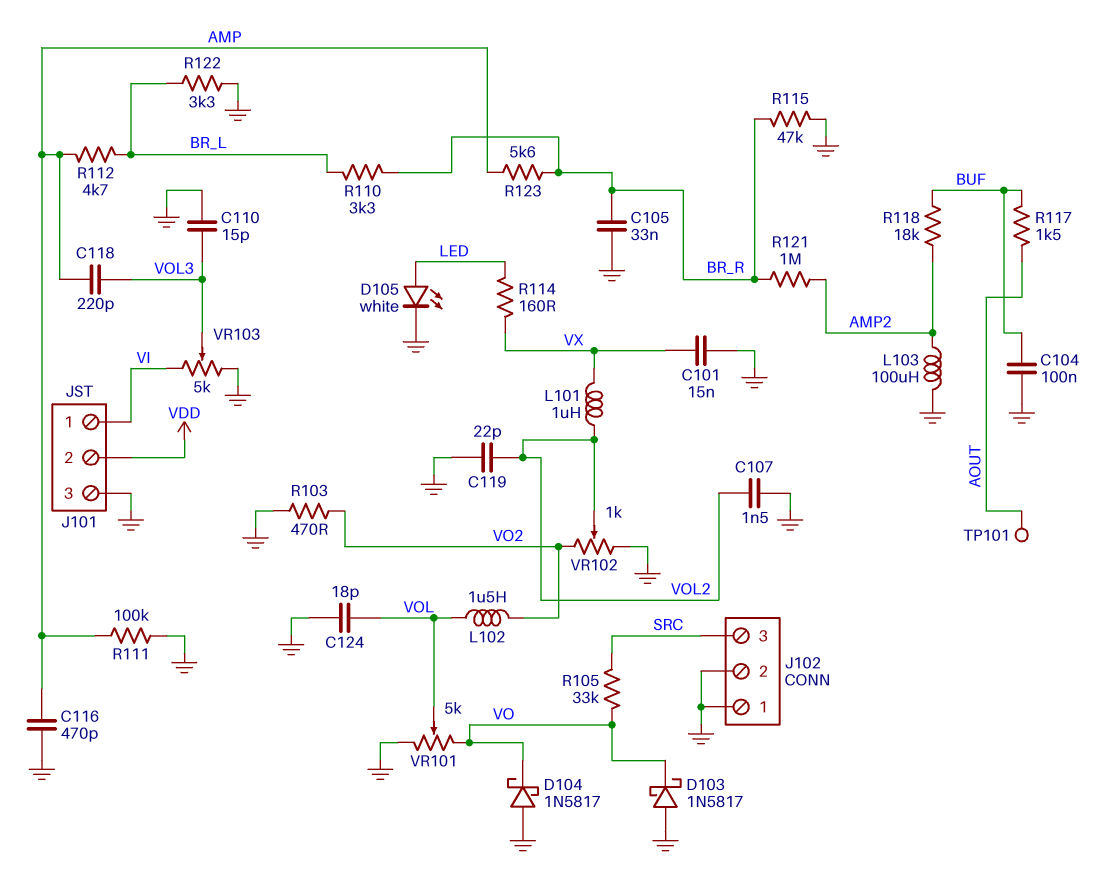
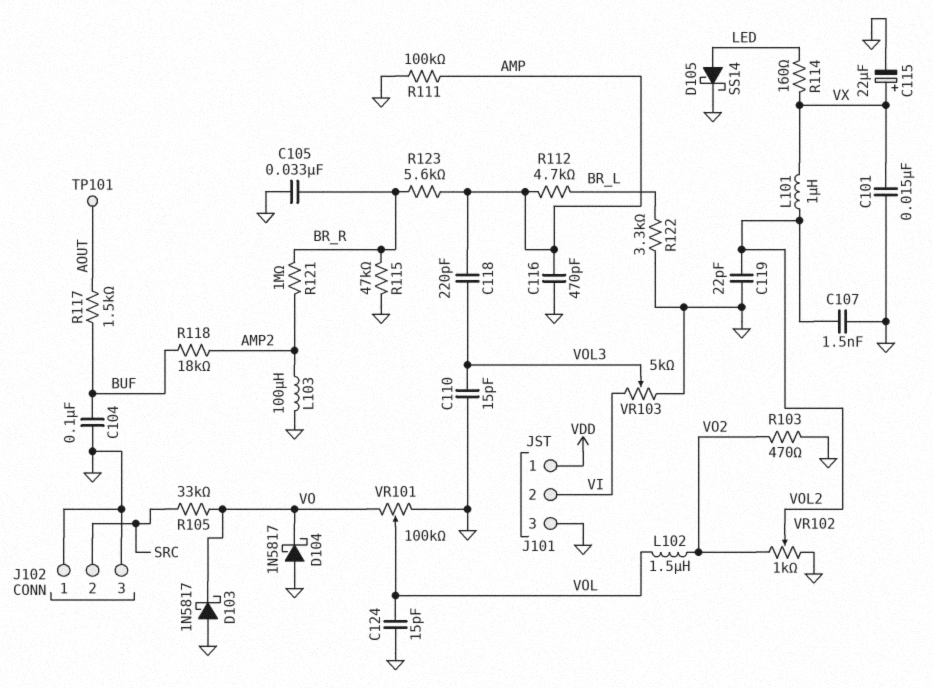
C115: none -> 22uF (plus VX, minus GND)
C124: 18pF (GND, VOL) -> 15pF (GND, VOL)
D105: LED white (A LED, K GND) -> schottky SS14 (A LED, K GND)
J101 pin 1: VI -> VDD
J101 pin 2: VDD -> VI
J102 pin 2: GND -> SRC
J102 pin 3: SRC -> GND
R110: 3.3k (BR_L, BR_R) -> none
VR101: 5k (GND, VO, wiper VOL) -> 100k (GND, VO, wiper VOL)

